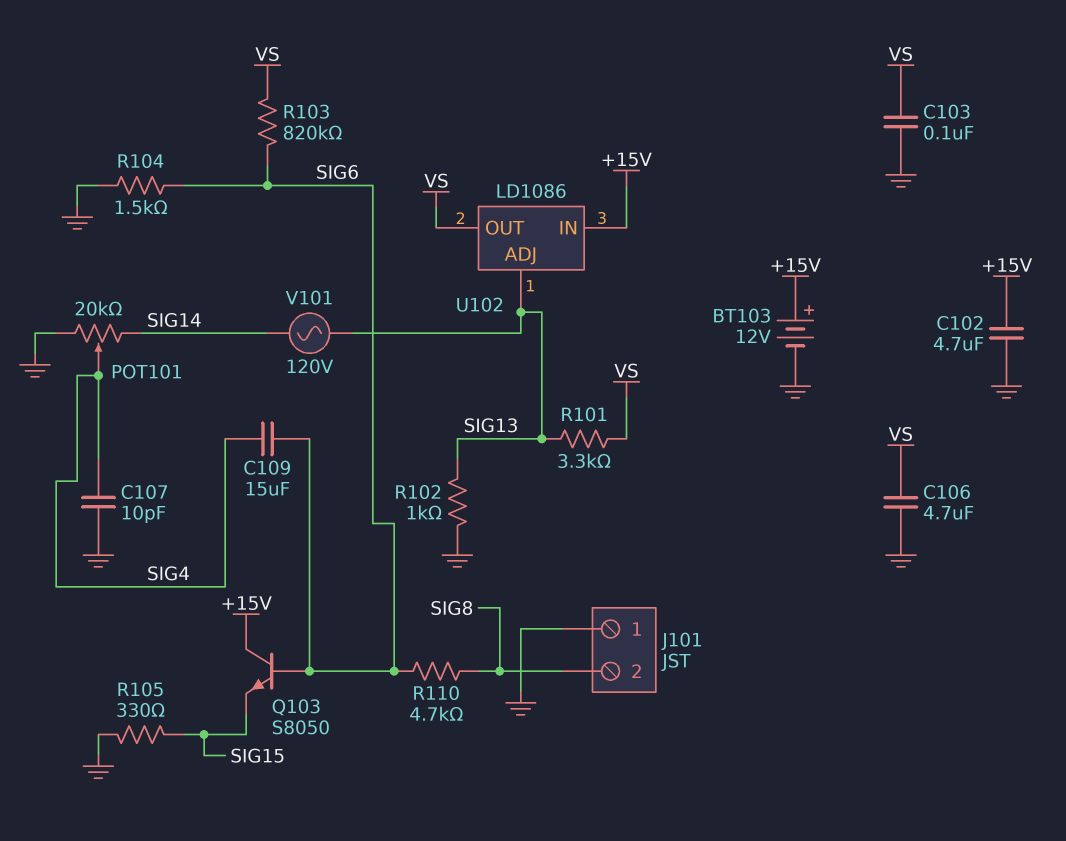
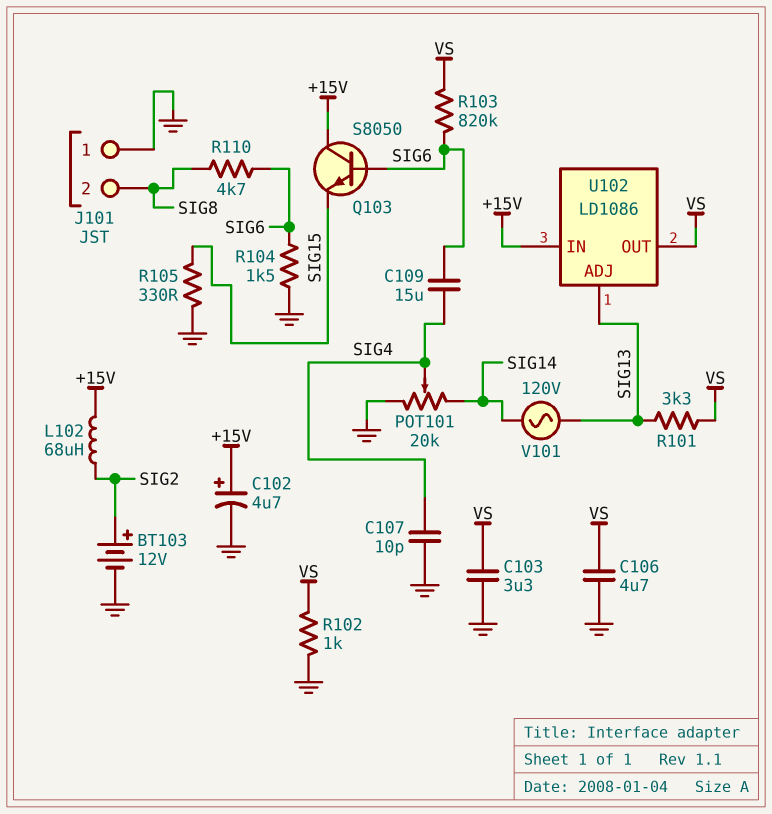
BT103: 12V (plus +15V, minus GND) -> 12V (plus SIG2, minus GND)
C102: 4.7uF (+15V, GND) -> 4.7uF (plus +15V, minus GND)
C103: 100nF (GND, VS) -> 3.3uF (GND, VS)
L102: none -> 68uH (+15V, SIG2)
R102: 1k (GND, SIG13) -> 1k (GND, VS)

